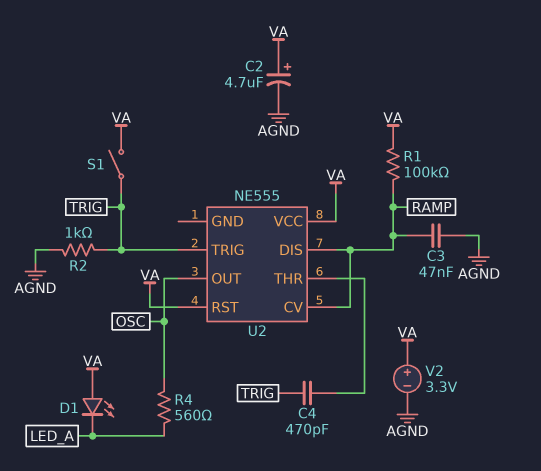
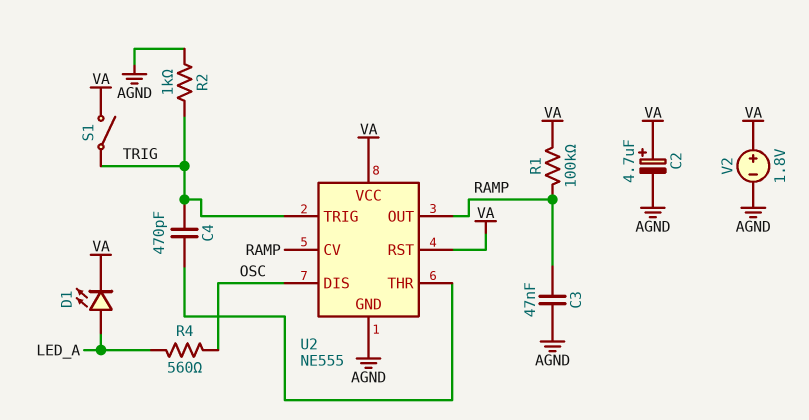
D1: LED (A VA, K LED_A) -> LED (A LED_A, K VA)
U2 pin DIS: RAMP -> OSC
U2 pin GND: none -> AGND
U2 pin OUT: OSC -> RAMP
V2: 3.3V (plus VA, minus AGND) -> 1.8V (plus VA, minus AGND)

